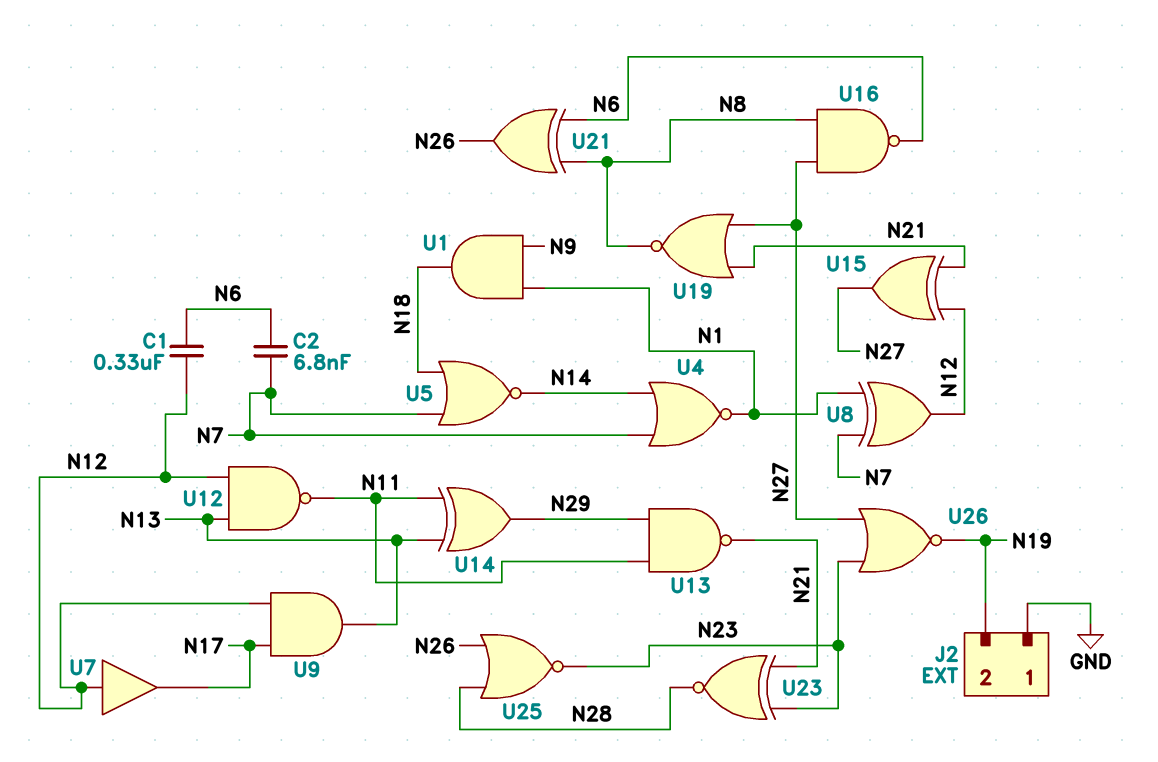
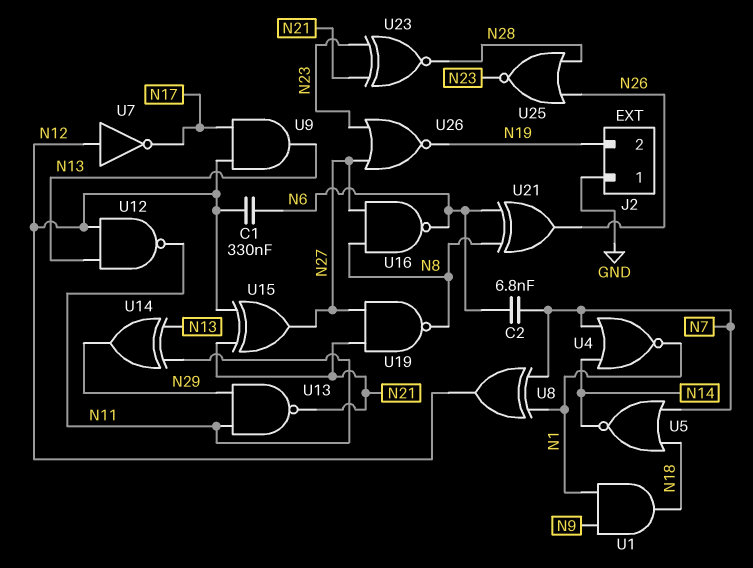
U7: buffer (in N12, out N17) -> NOT (in N12, out N17)
U19: NOR (in N21, in N27, out N8) -> NAND (in N21, in N27, out N8)

